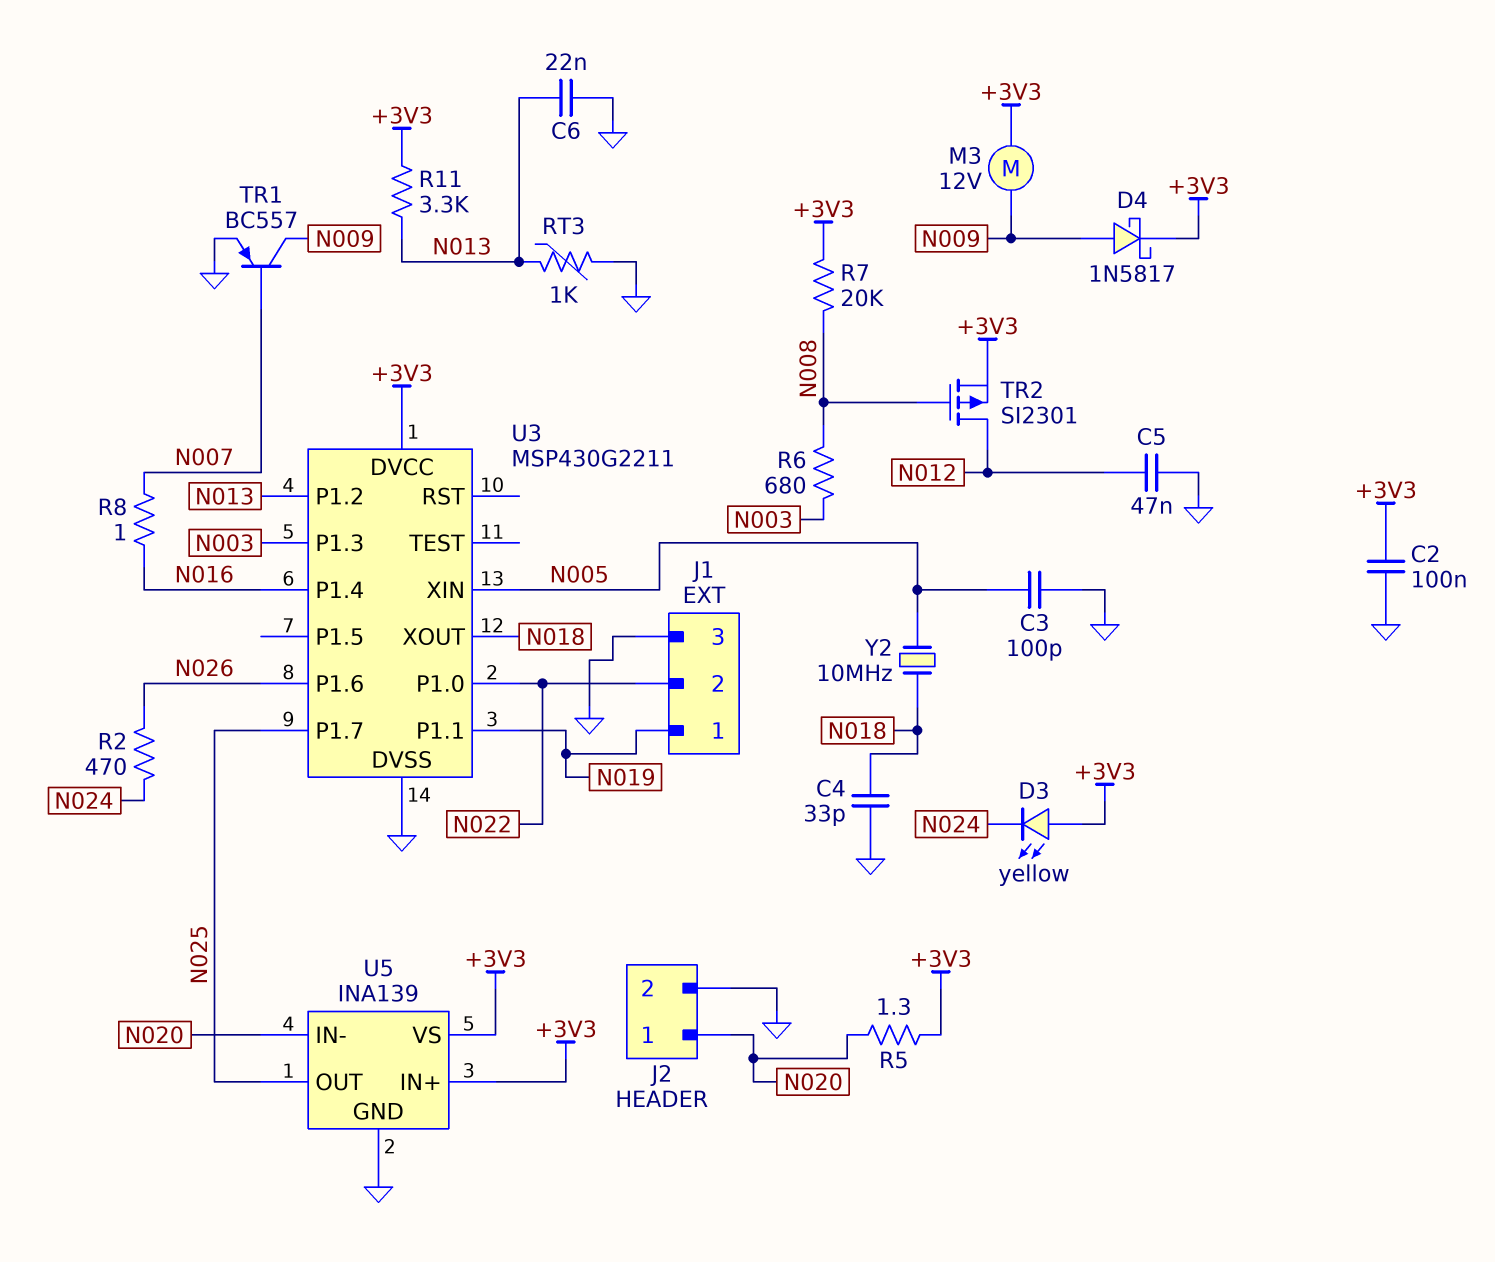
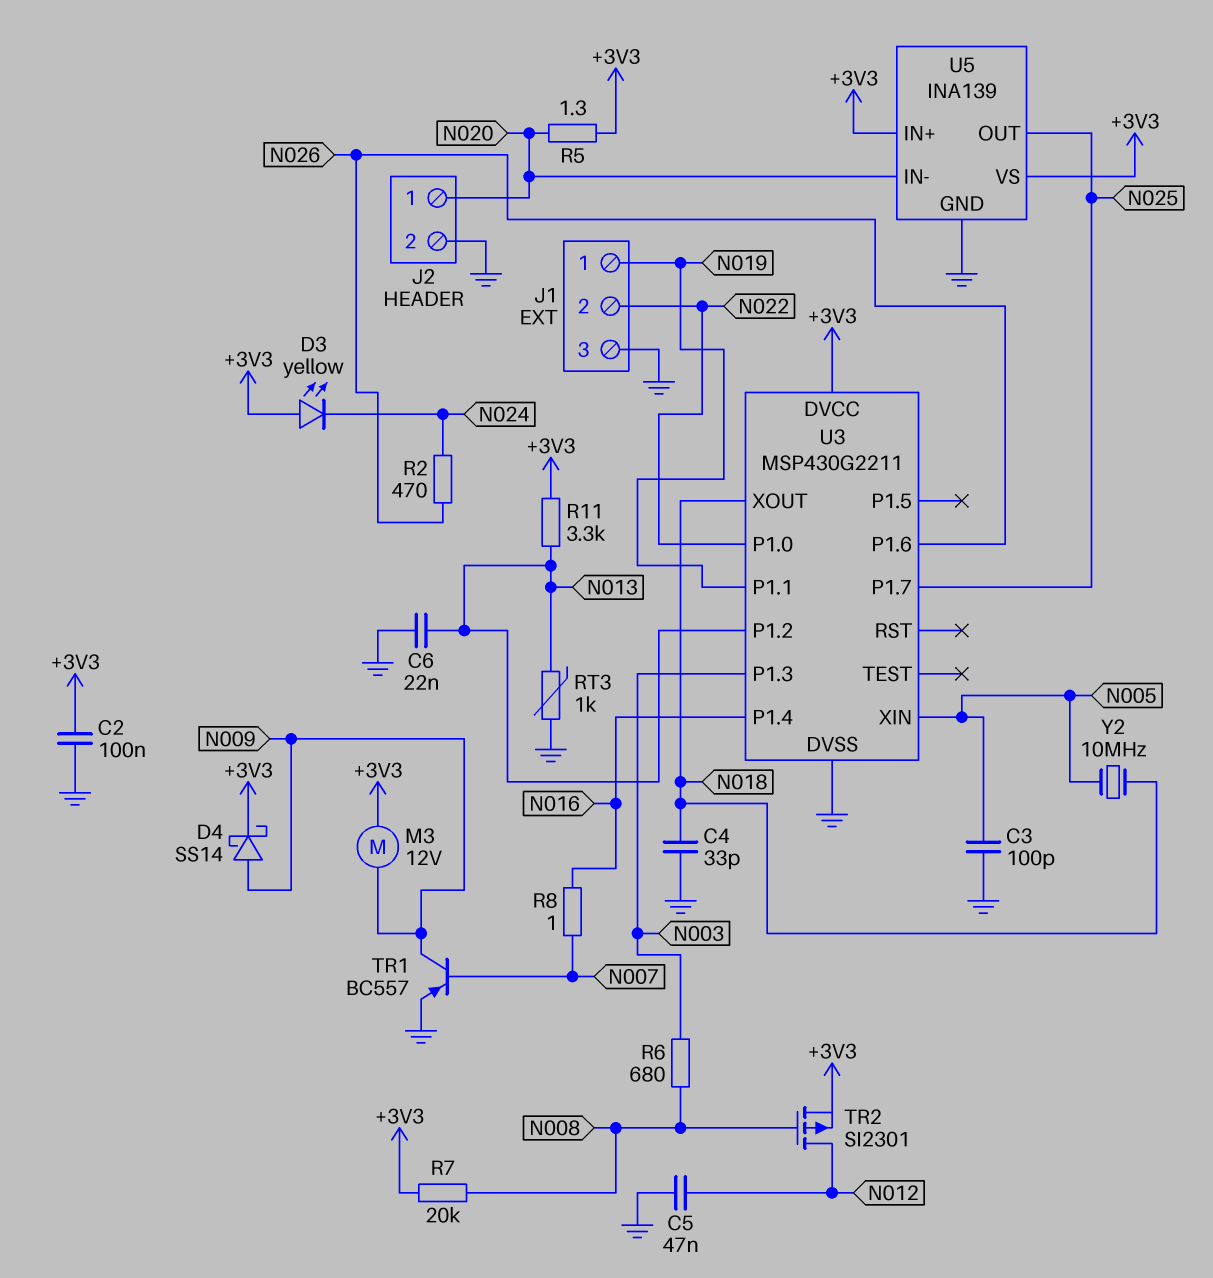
D4: schottky 1N5817 (A N009, K +3V3) -> schottky SS14 (A N009, K +3V3)

